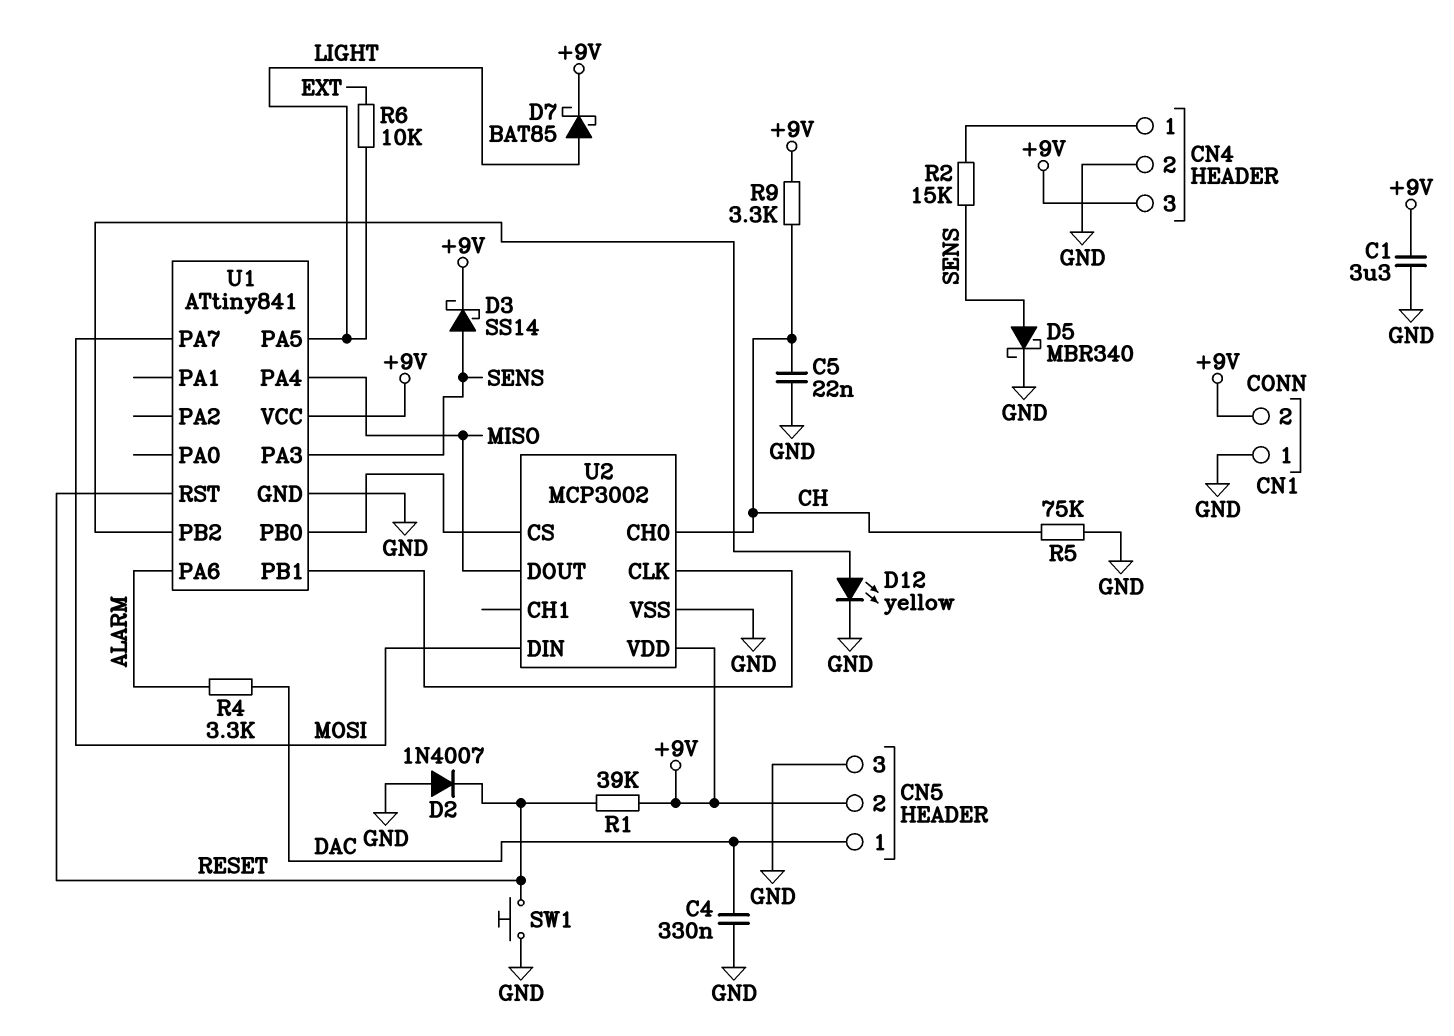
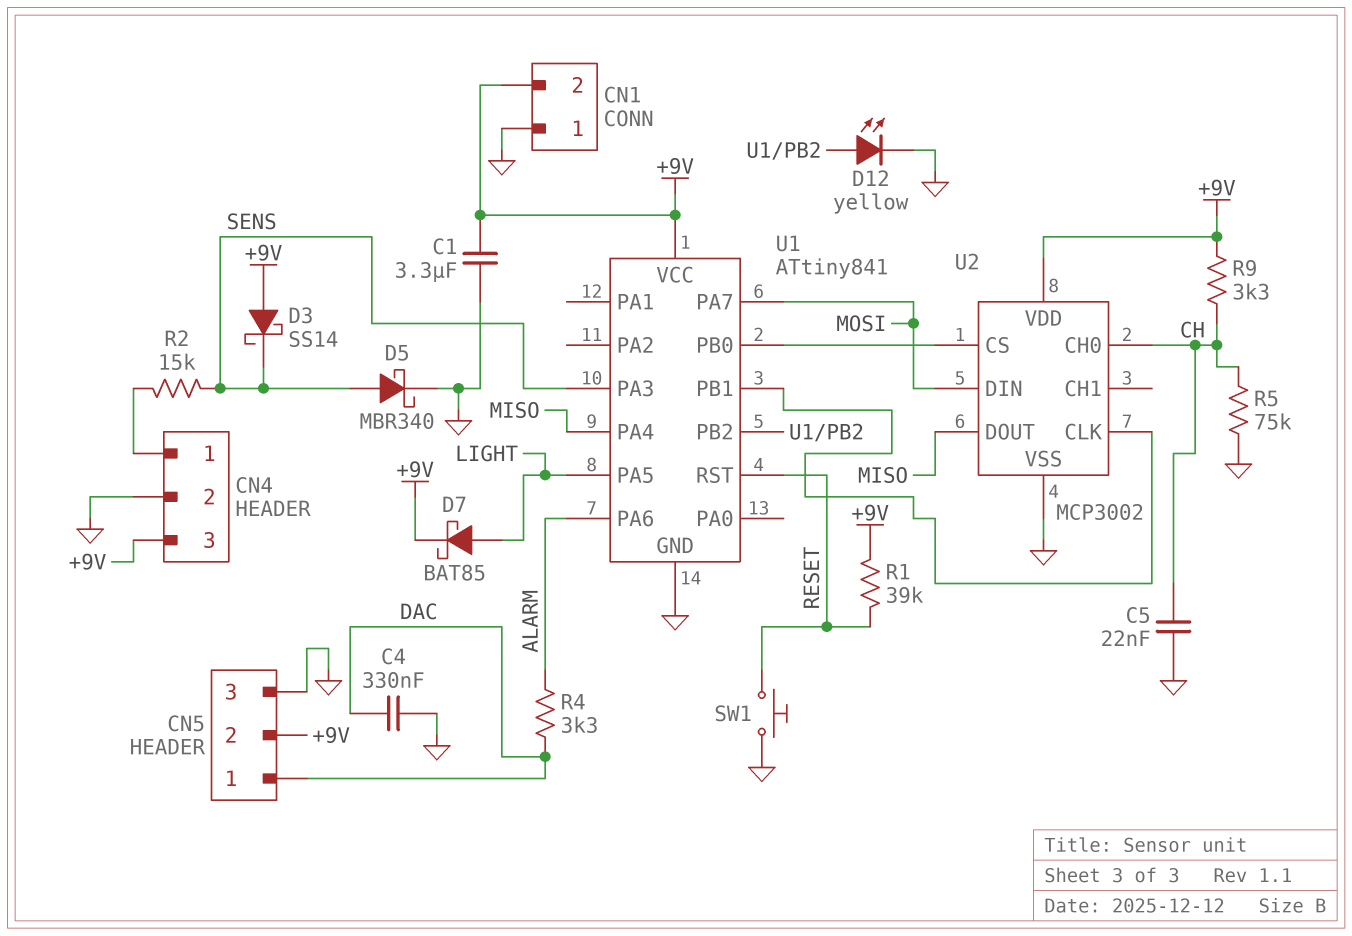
D2: diode 1N4007 (A GND, K RESET) -> none
D3: schottky SS14 (A SENS, K +9V) -> schottky SS14 (A +9V, K SENS)
R6: 10k (EXT, LIGHT) -> none

